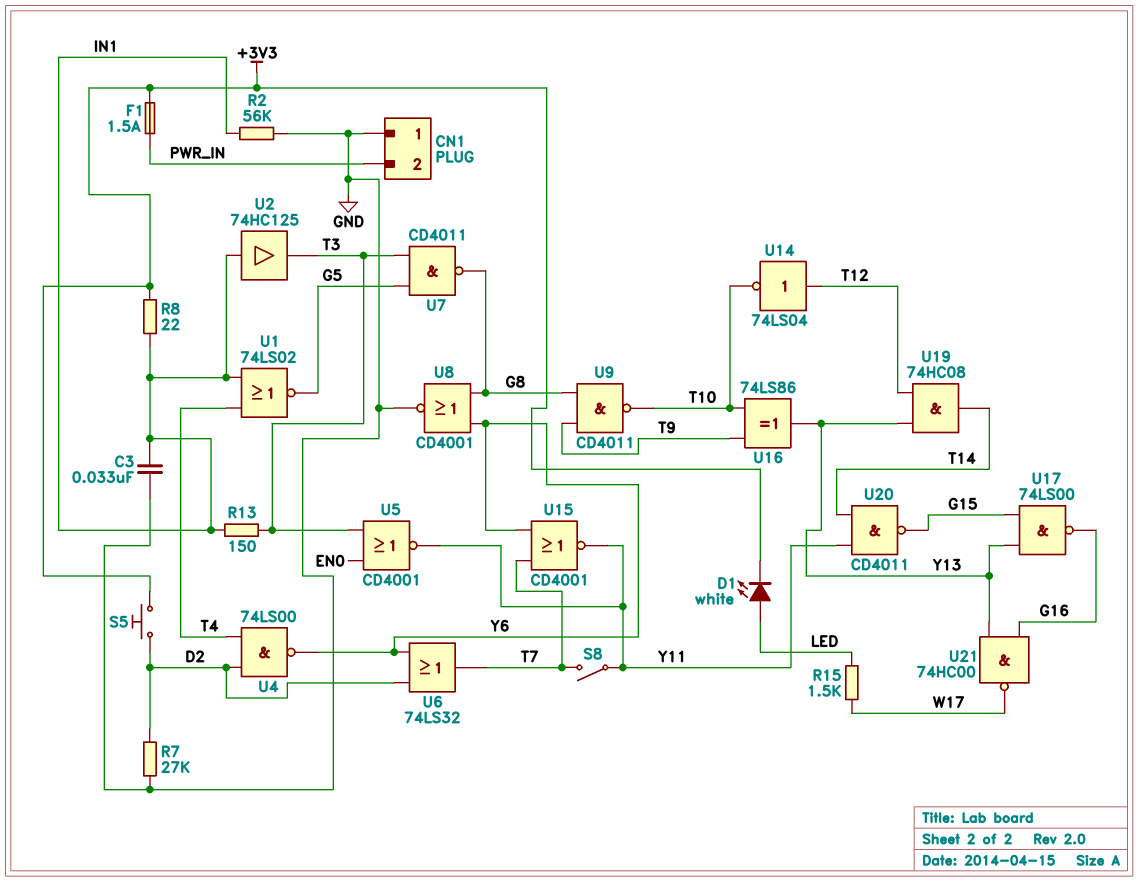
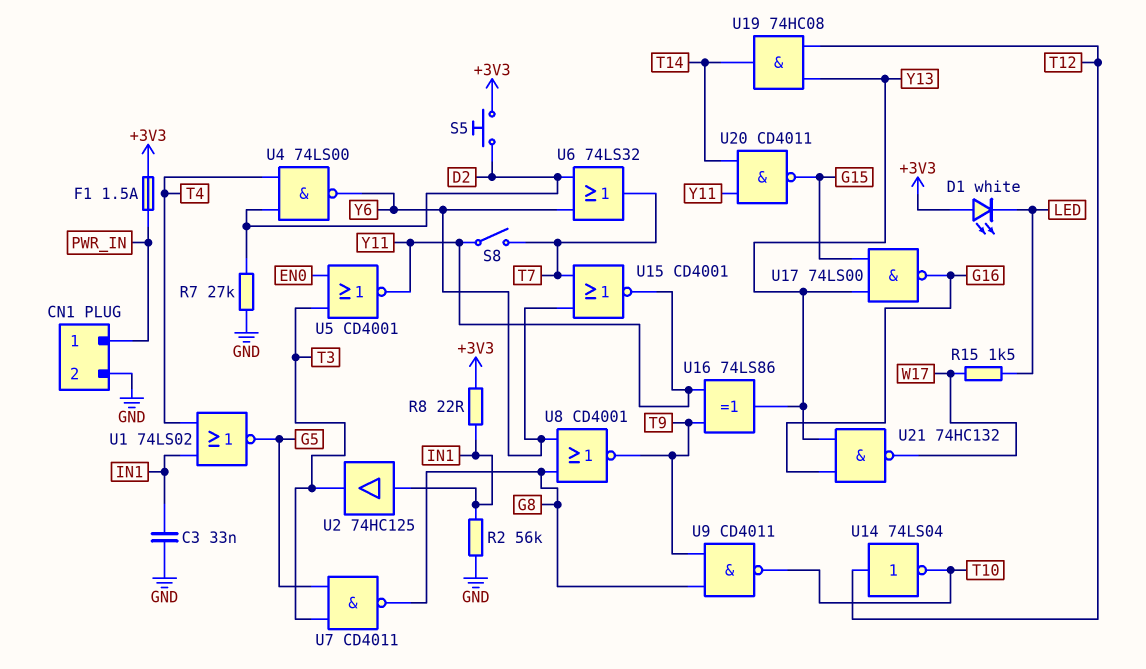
CN1 pin 1: GND -> PWR_IN
CN1 pin 2: PWR_IN -> GND
D1: LED white (A LED, K +3V3) -> LED white (A +3V3, K LED)
R13: 150 (IN1, T3) -> none
U8: NOR CD4001 (in G8, in Y6, out GND) -> NOR CD4001 (in G8, in Y6, out T9)
U16: XOR 74LS86 (in T9, in T10, out Y13) -> XOR 74LS86 (in T9, in Y11, out Y13)
U21: NAND 74HC00 (in G16, in Y13, out W17) -> NAND 74HC132 (in G16, in Y13, out W17)

